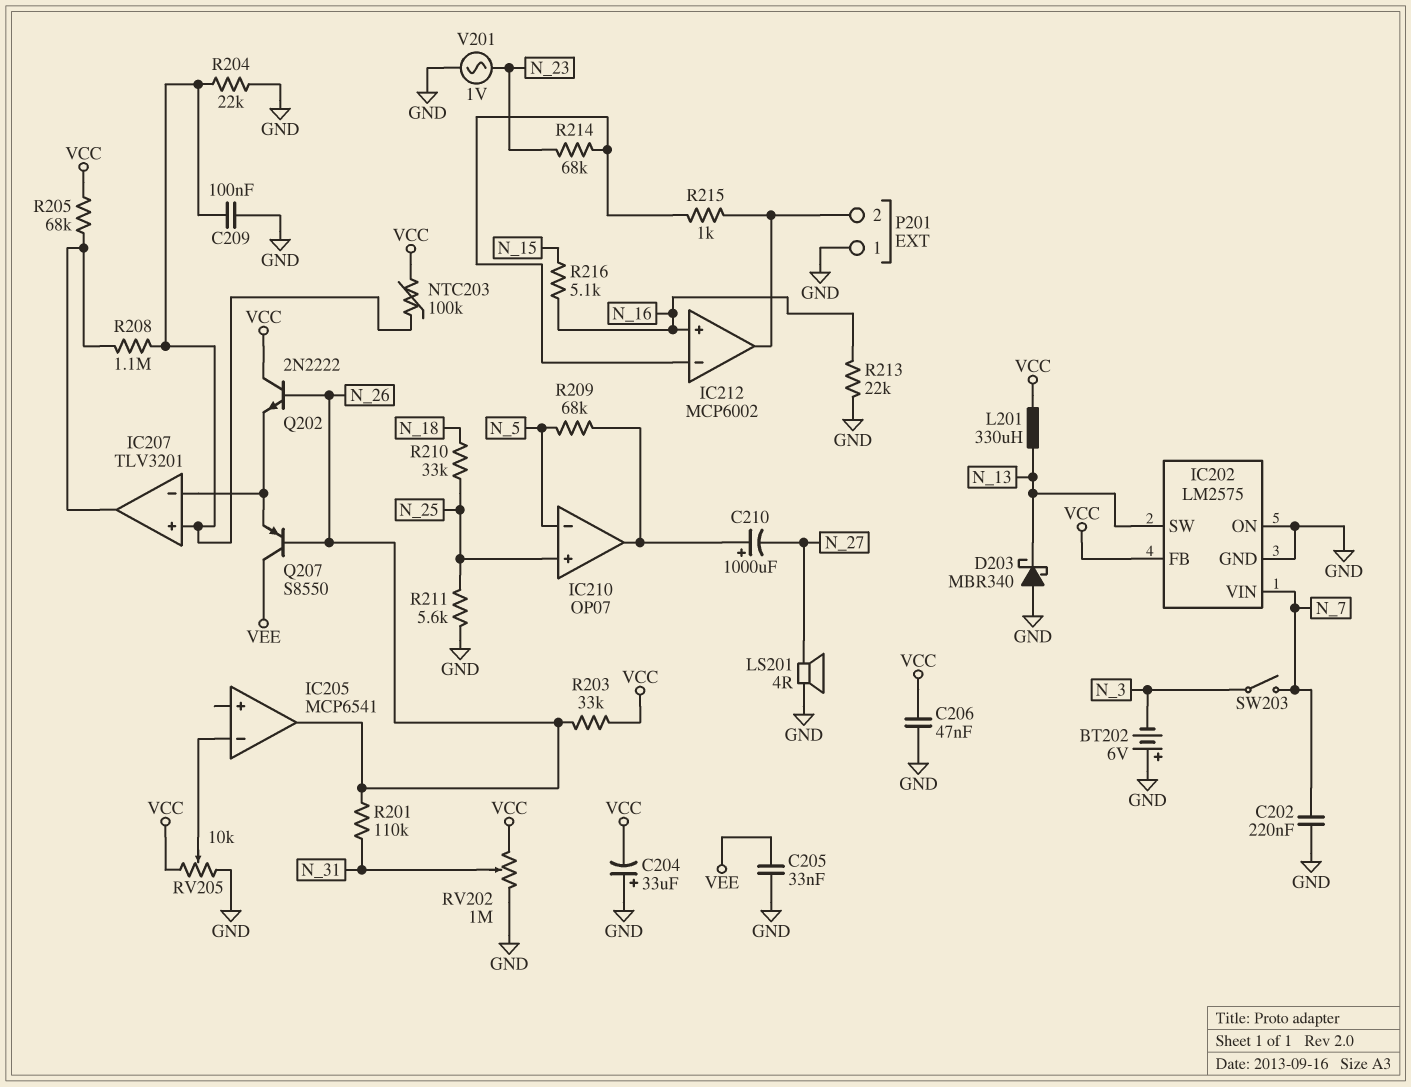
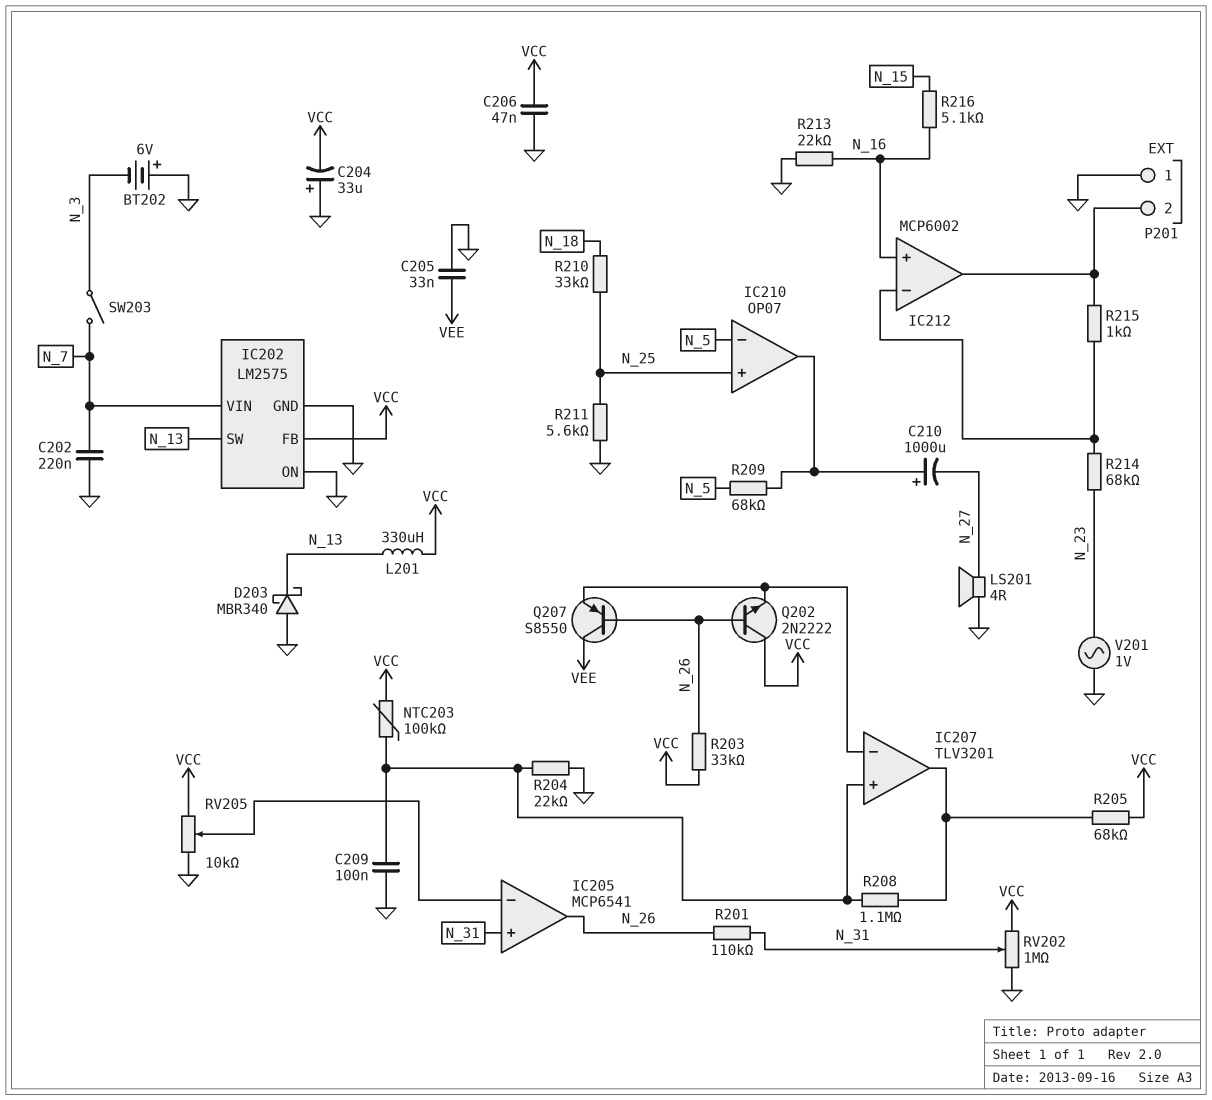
IC205 pin in+: none -> N_31

